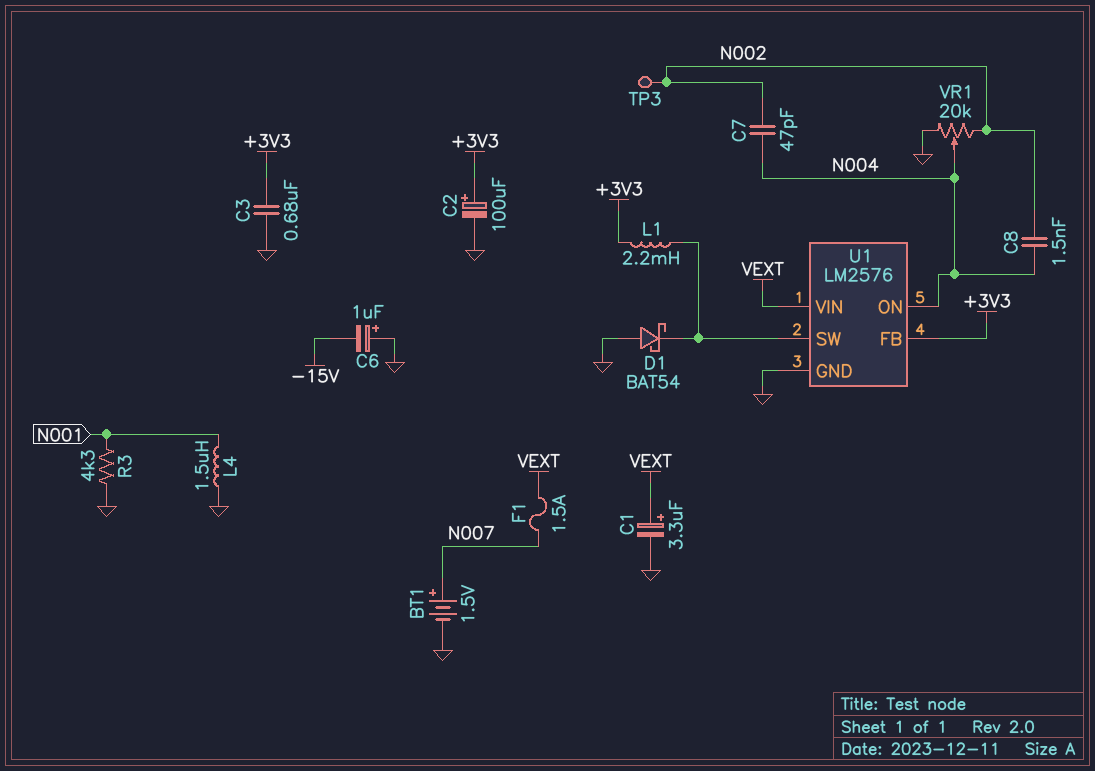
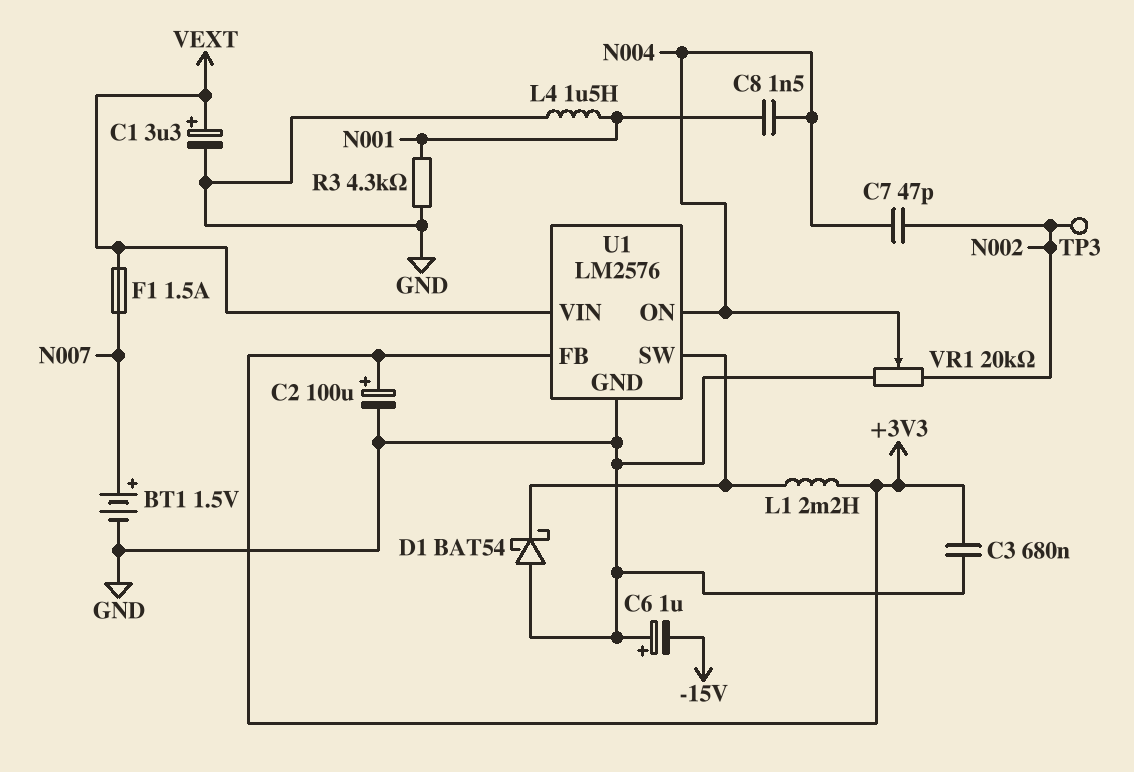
C8: 1.5nF (N002, N004) -> 1.5nF (N001, N004)

